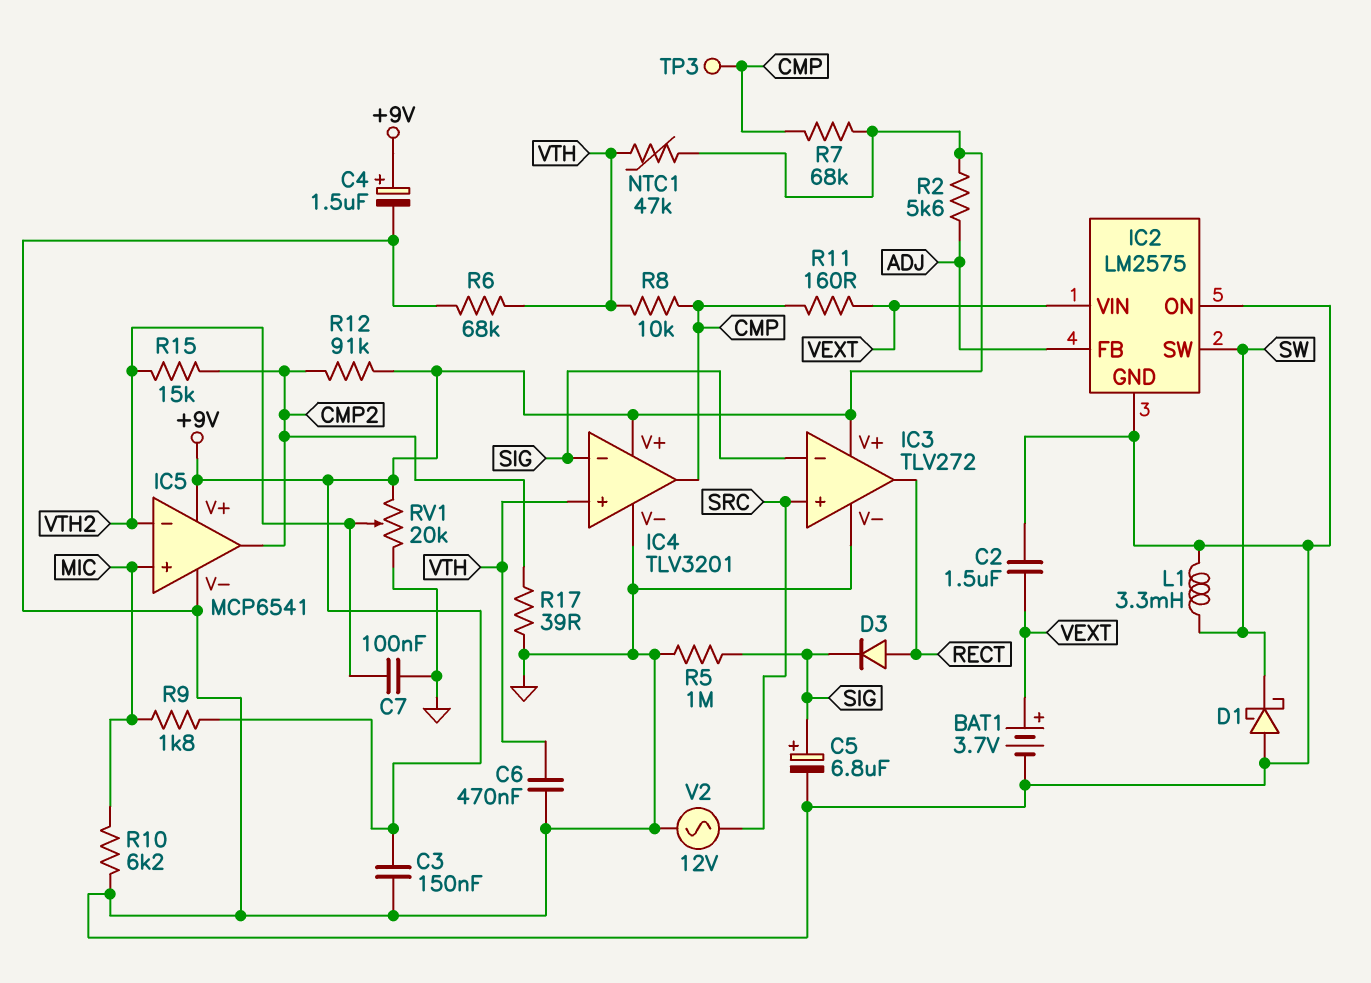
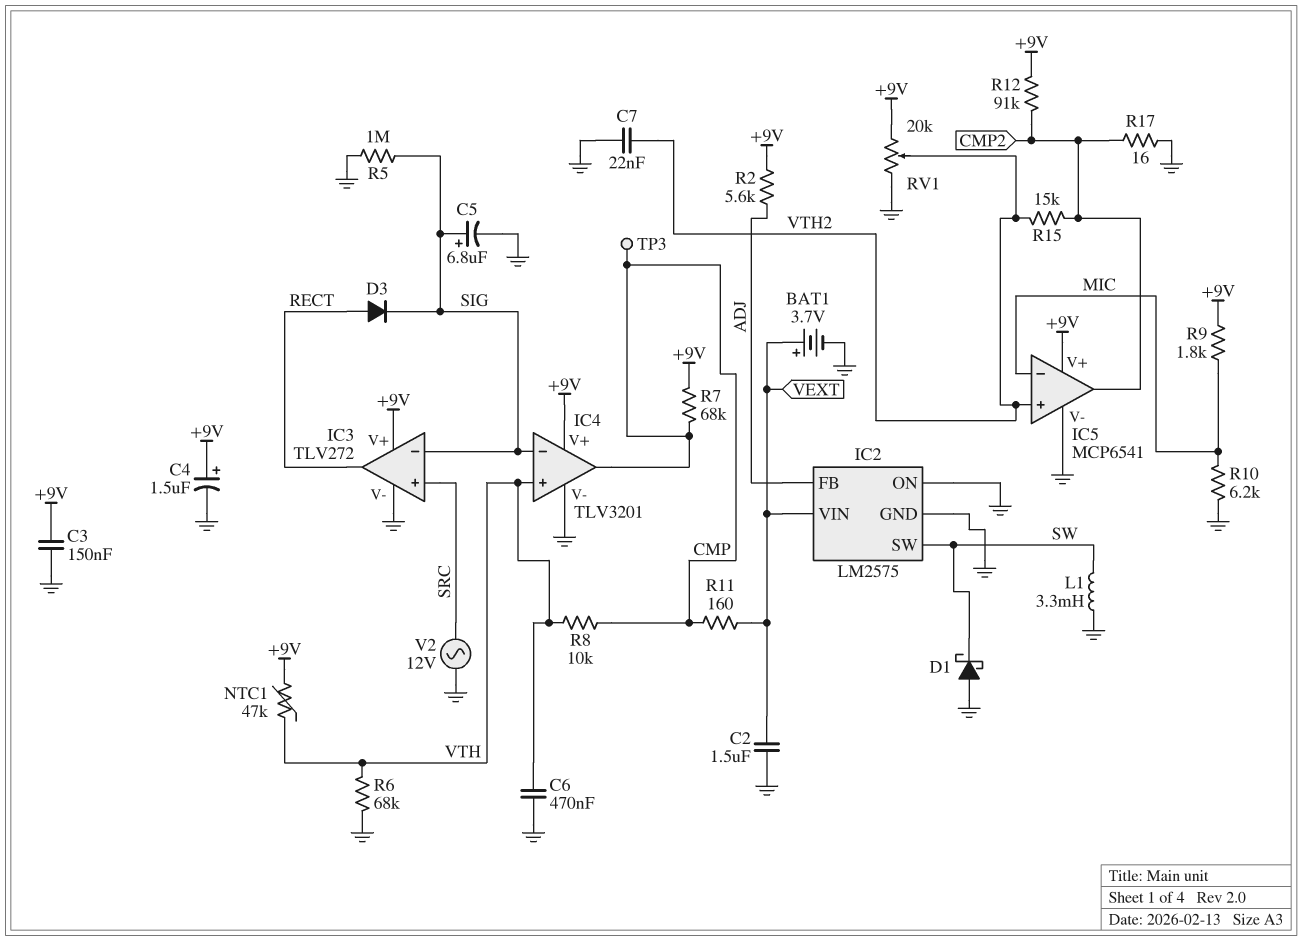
C7: 100nF (GND, VTH2) -> 22nF (GND, VTH2)
IC5 pin in+: MIC -> VTH2
IC5 pin in-: VTH2 -> MIC
R17: 39 (CMP2, GND) -> 16 (CMP2, GND)

